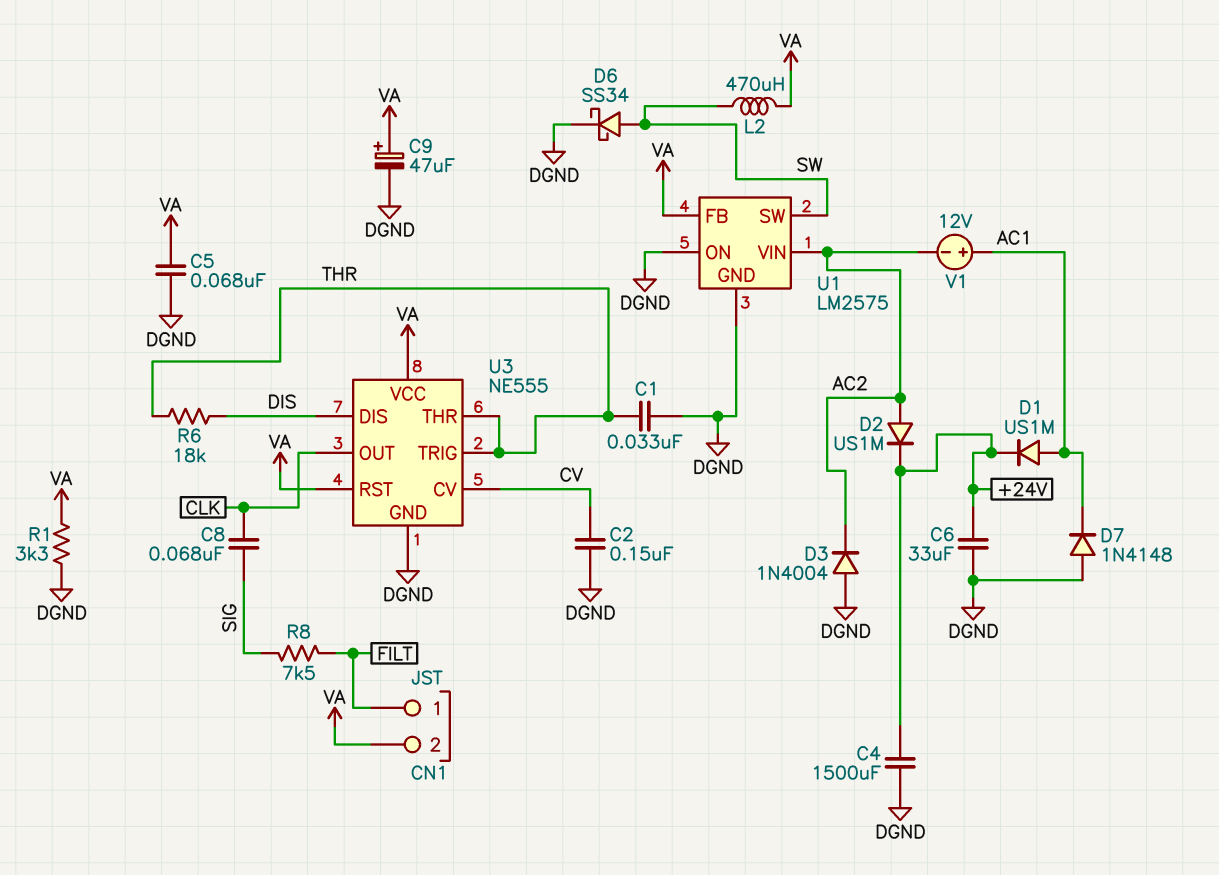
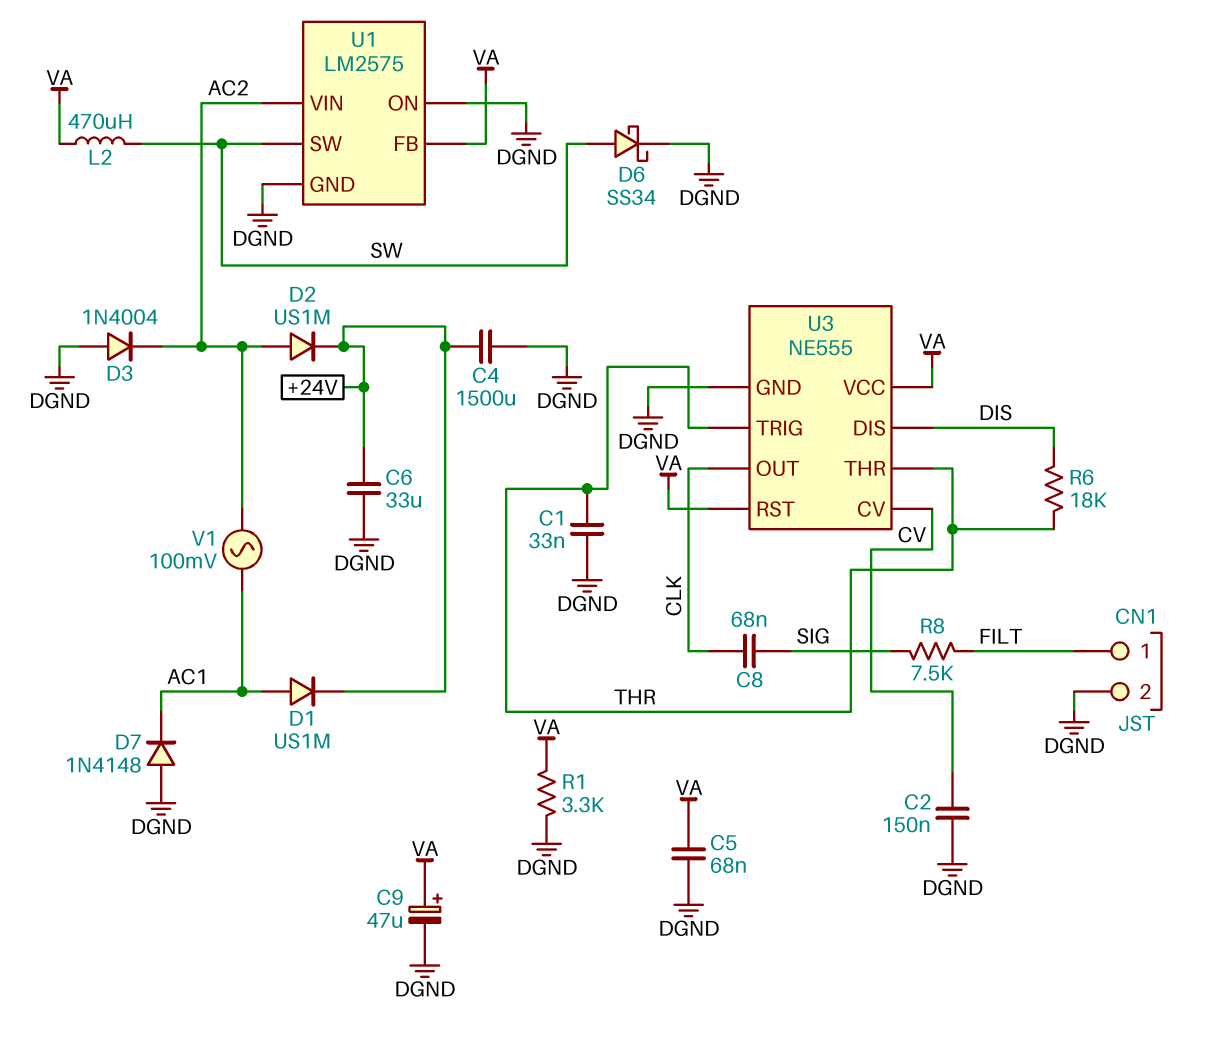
CN1 pin 2: VA -> DGND
V1: 12V (plus AC1, minus AC2) -> AC 100mV (AC1, AC2)

